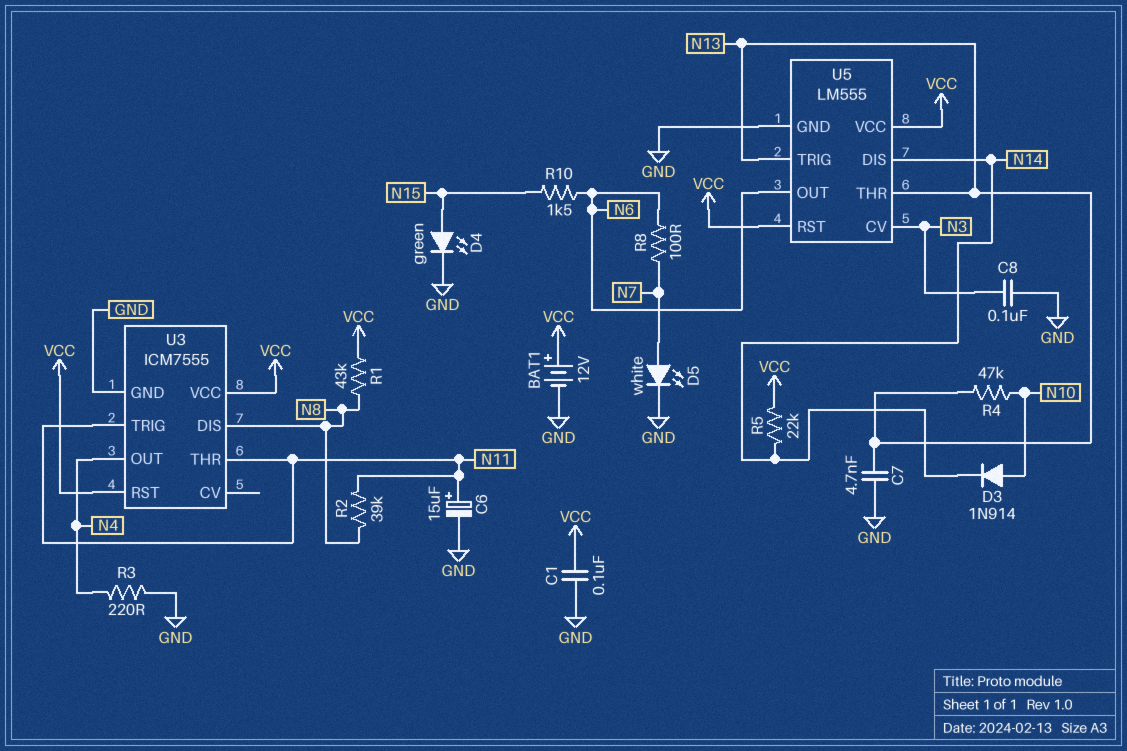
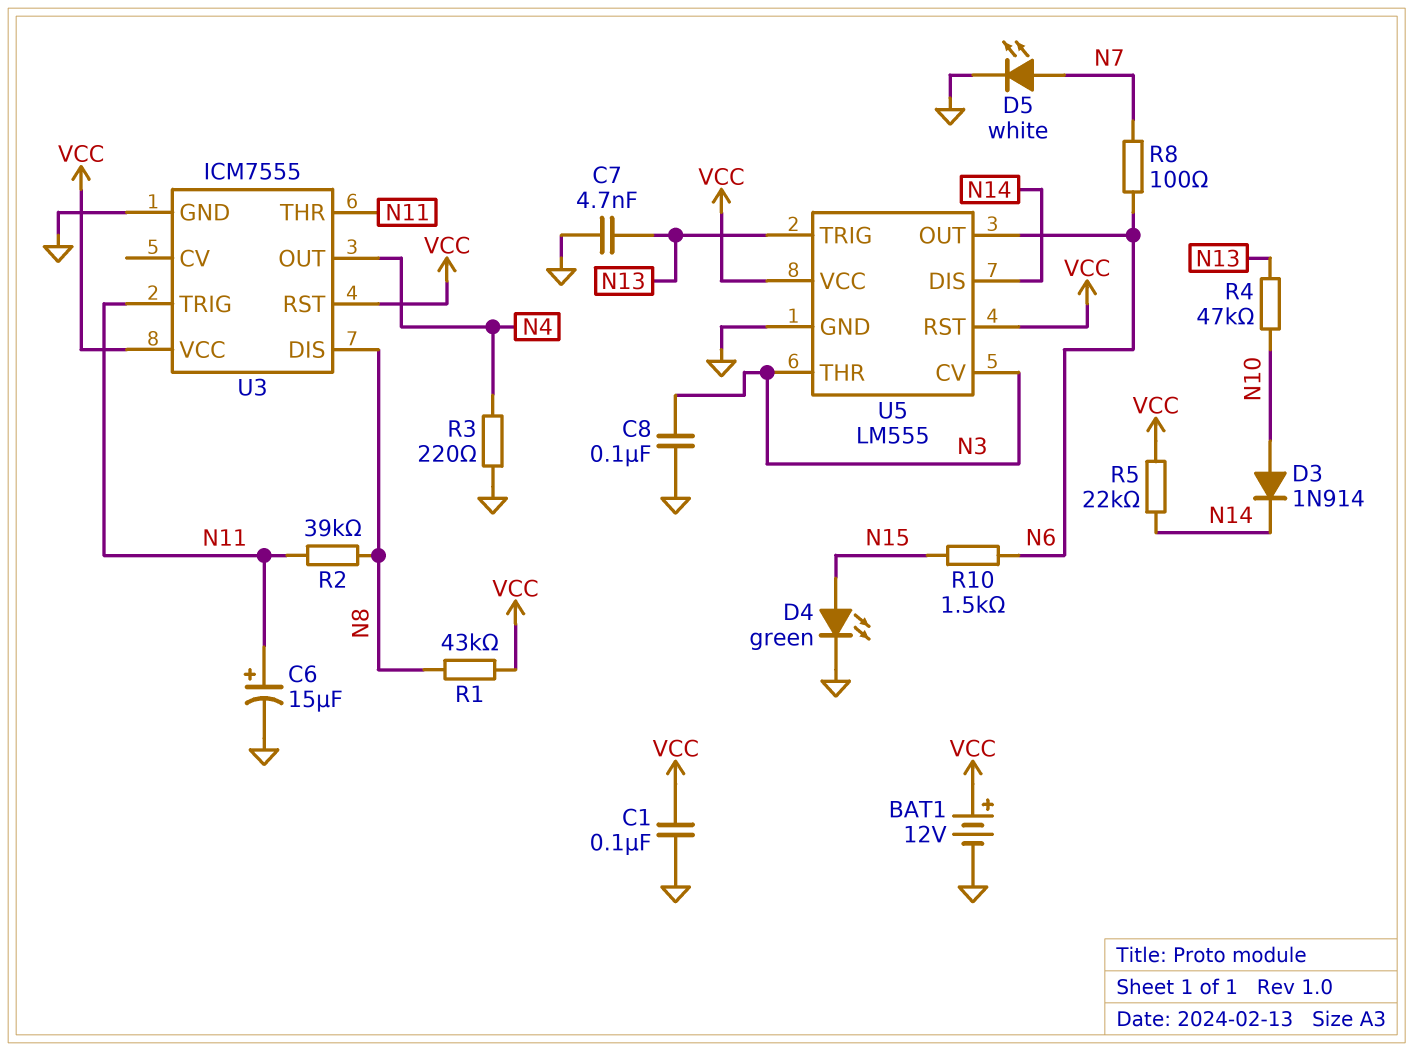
U5 pin THR: N13 -> N3

